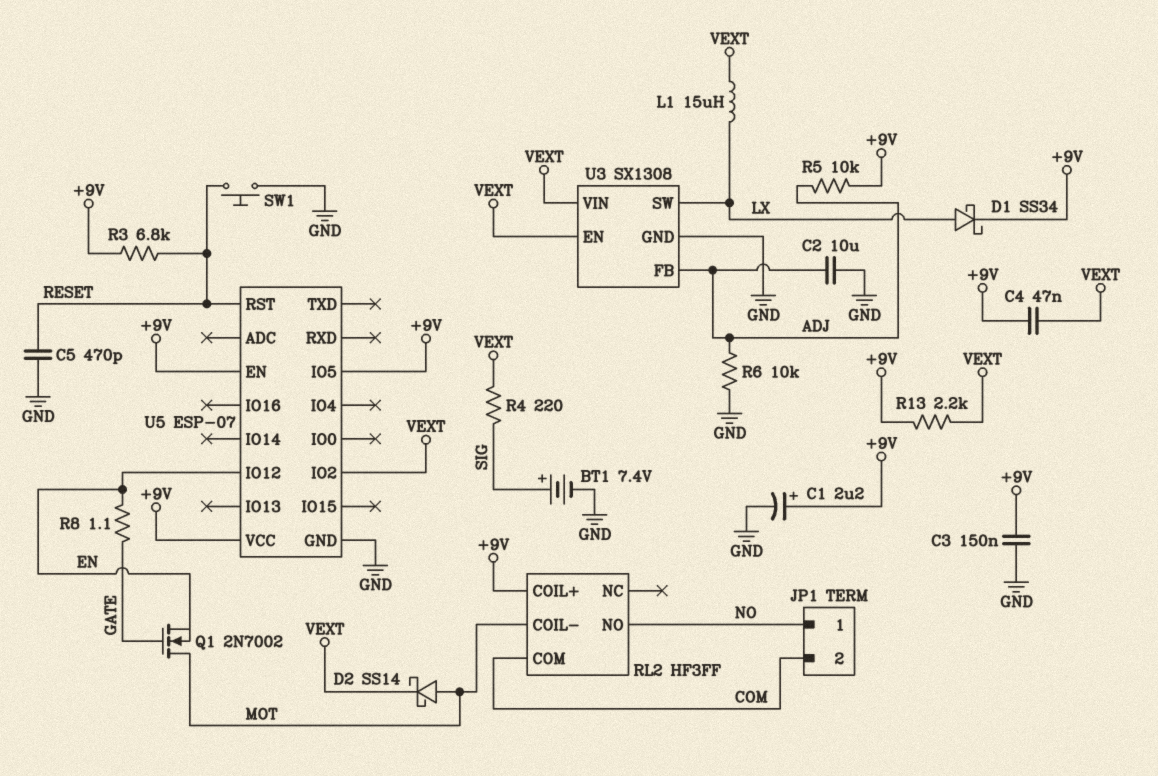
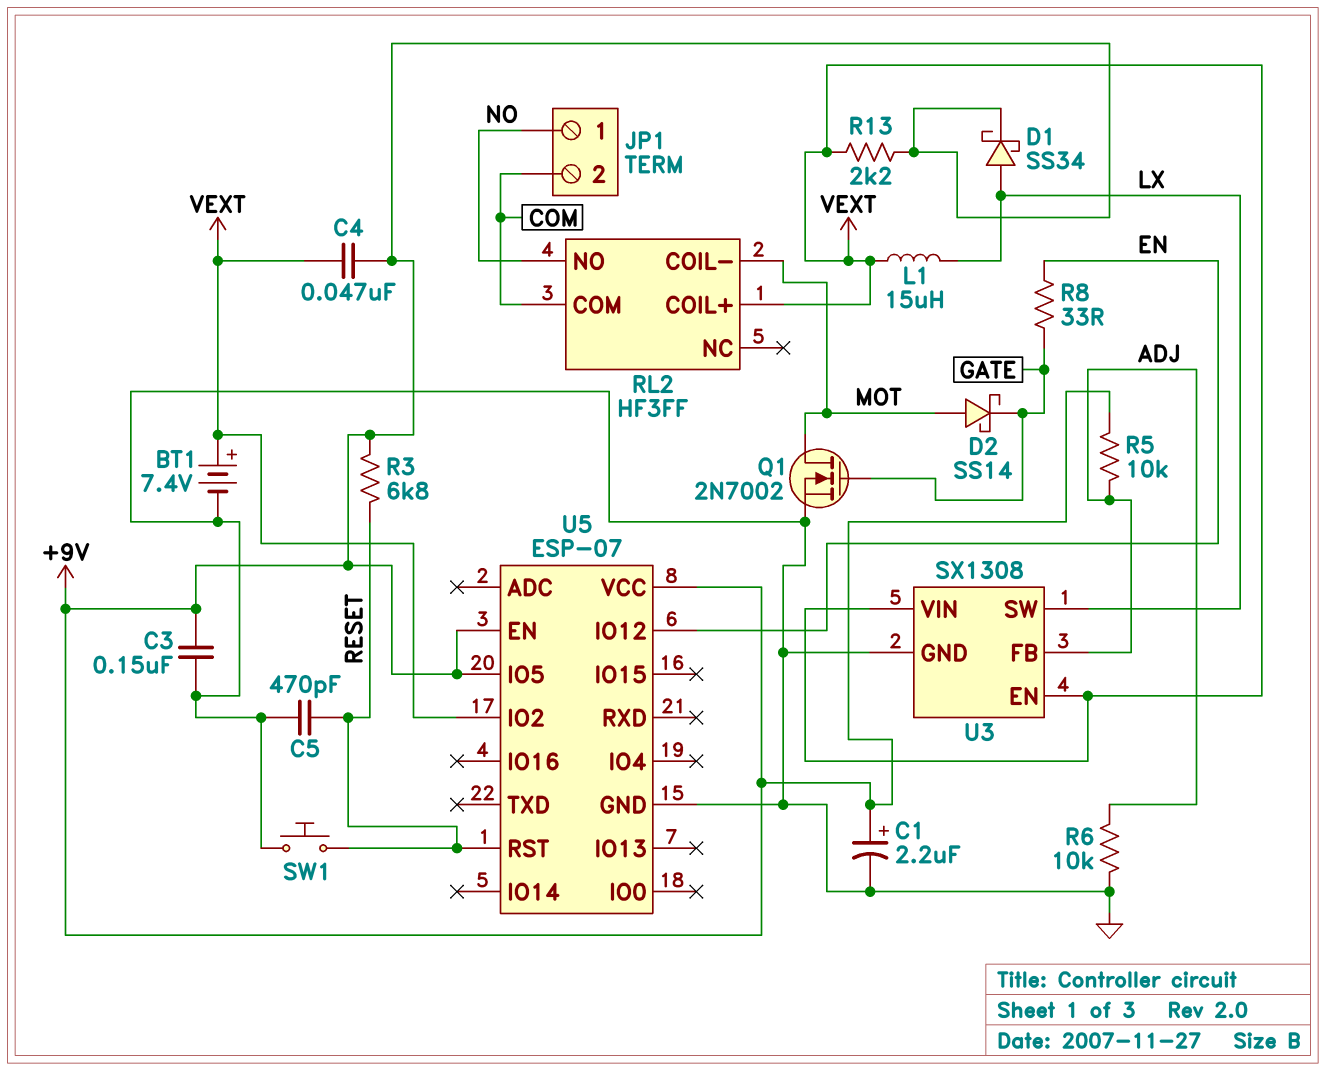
BT1: 7.4V (plus SIG, minus GND) -> 7.4V (plus VEXT, minus GND)
C2: 10uF (ADJ, GND) -> none
D2: schottky SS14 (A MOT, K VEXT) -> schottky SS14 (A MOT, K GATE)
Q1: NMOS 2N7002 (G GATE, D MOT, S EN) -> NMOS 2N7002 (G GATE, D MOT, S GND)
R4: 220 (SIG, VEXT) -> none
R8: 1.1 (EN, GATE) -> 33 (EN, GATE)
RL2 pin COIL+: +9V -> VEXT

